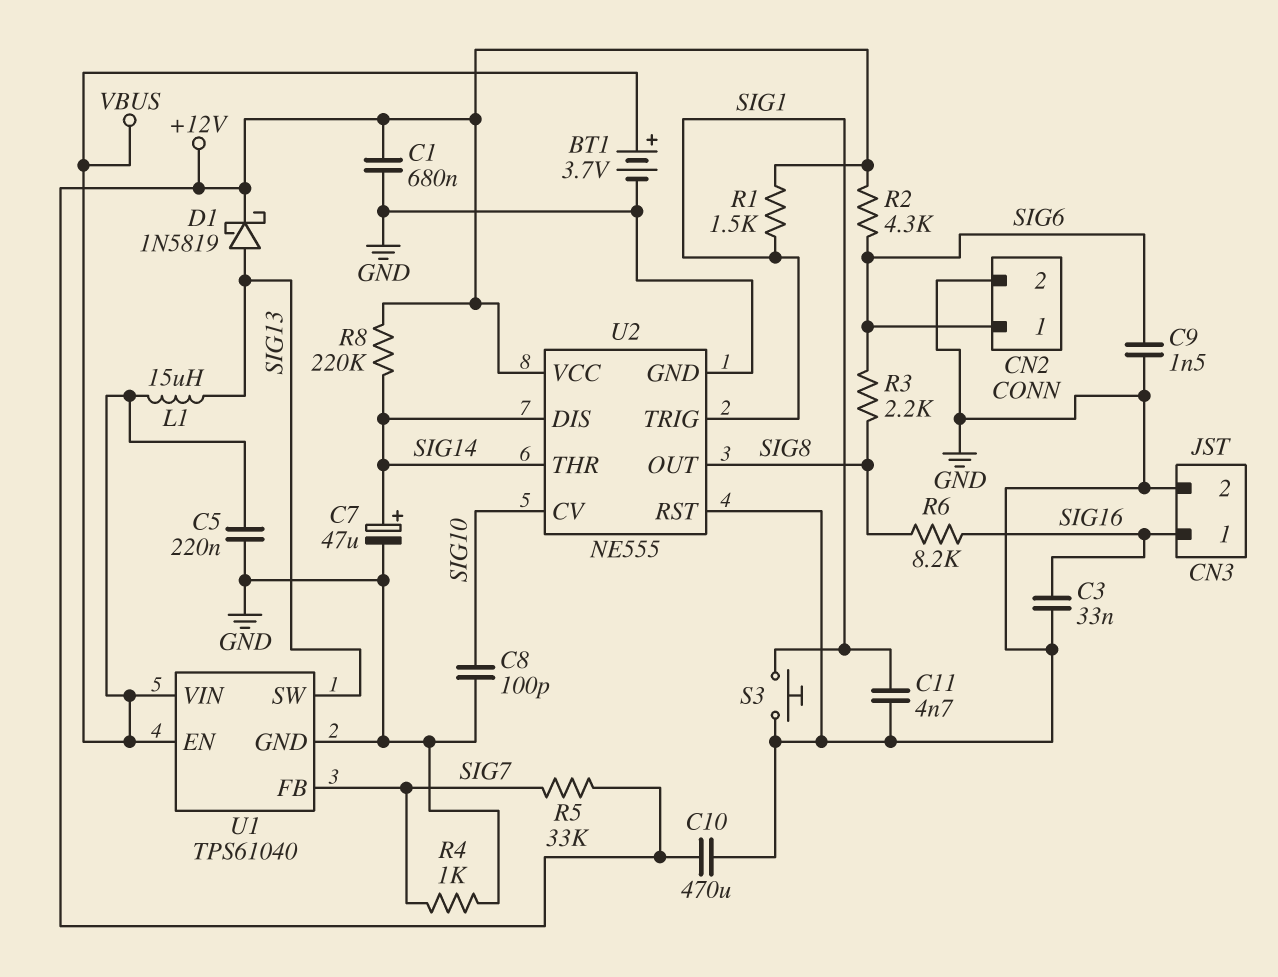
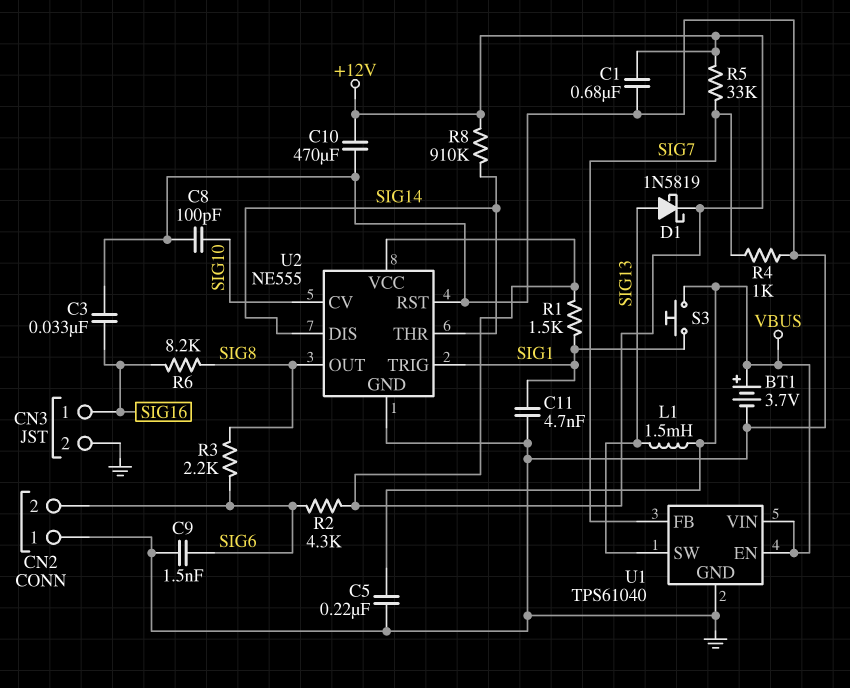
C7: 47uF (plus SIG14, minus GND) -> none
CN2 pin 1: SIG6 -> GND
CN2 pin 2: GND -> SIG6
L1: 15uH (SIG13, VBUS) -> 1.5mH (SIG13, VBUS)
R8: 220k (+12V, SIG14) -> 910k (+12V, SIG14)
S3: button (GND, SIG1) -> button (SIG1, VBUS)

